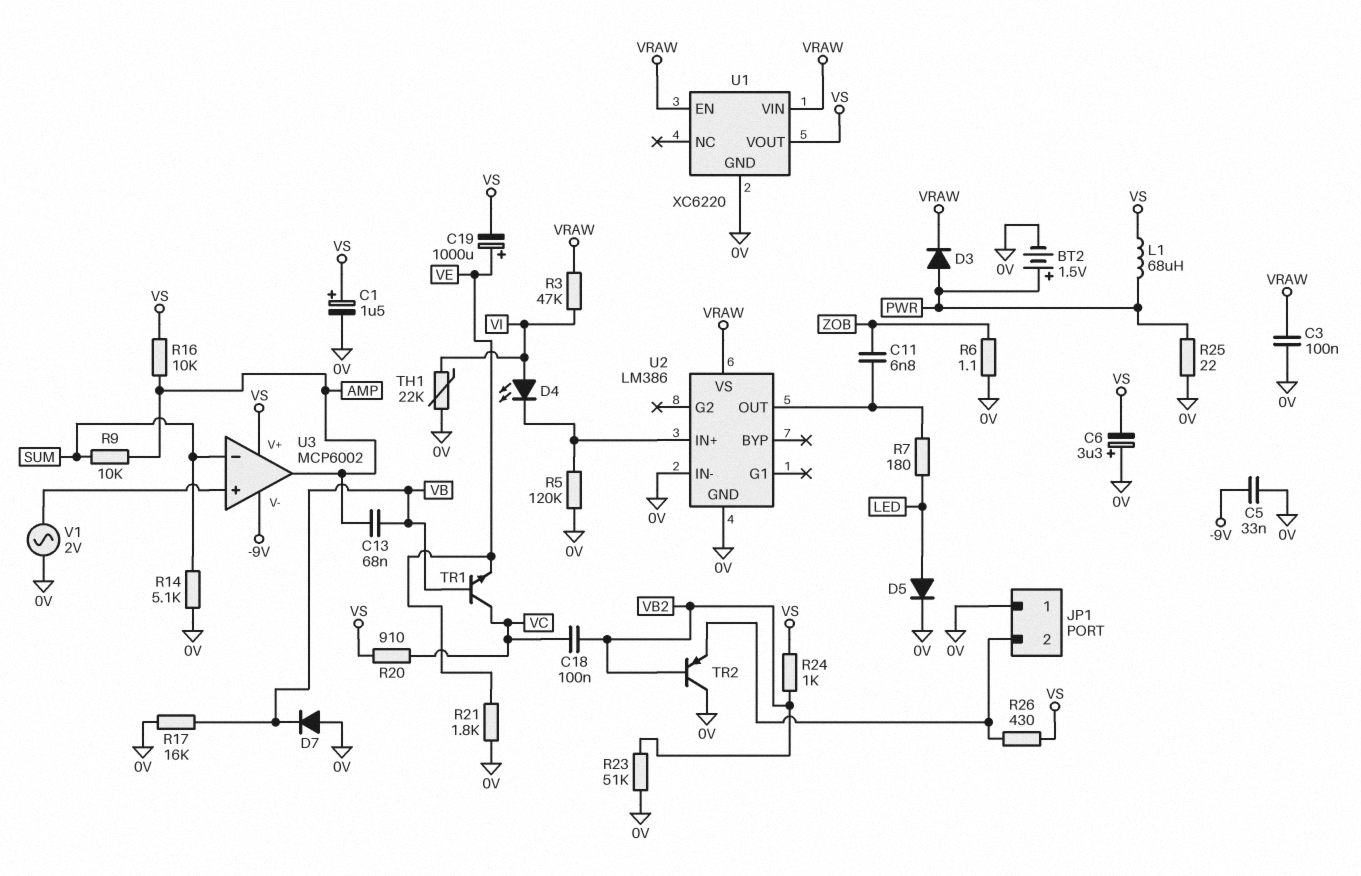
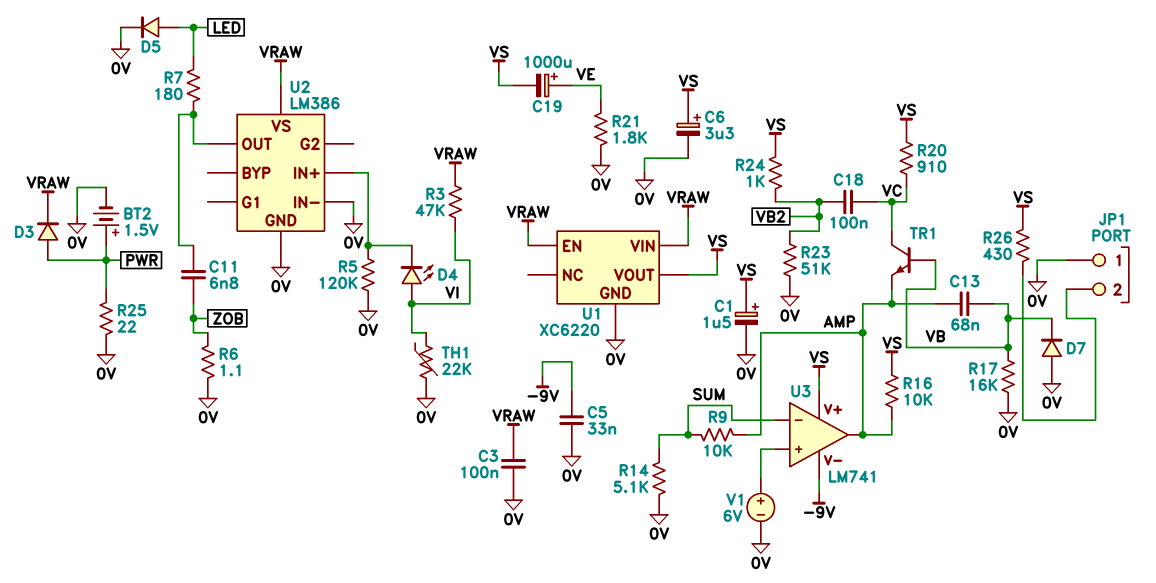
C6: 3.3uF (plus 0V, minus VS) -> 3.3uF (plus VS, minus 0V)
L1: 68uH (PWR, VS) -> none
TR1: NPN (B VB, C VC, E VE) -> NPN (B VB, C VC, E AMP)
TR2: PNP (B VB2, C 0V, E JP1/2) -> none
U3: MCP6002 -> LM741
V1: AC 2V (0V, U3/in+) -> 6V (plus U3/in+, minus 0V)

